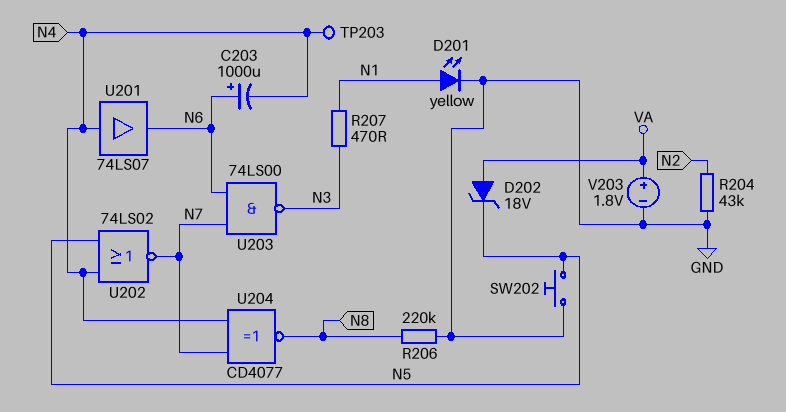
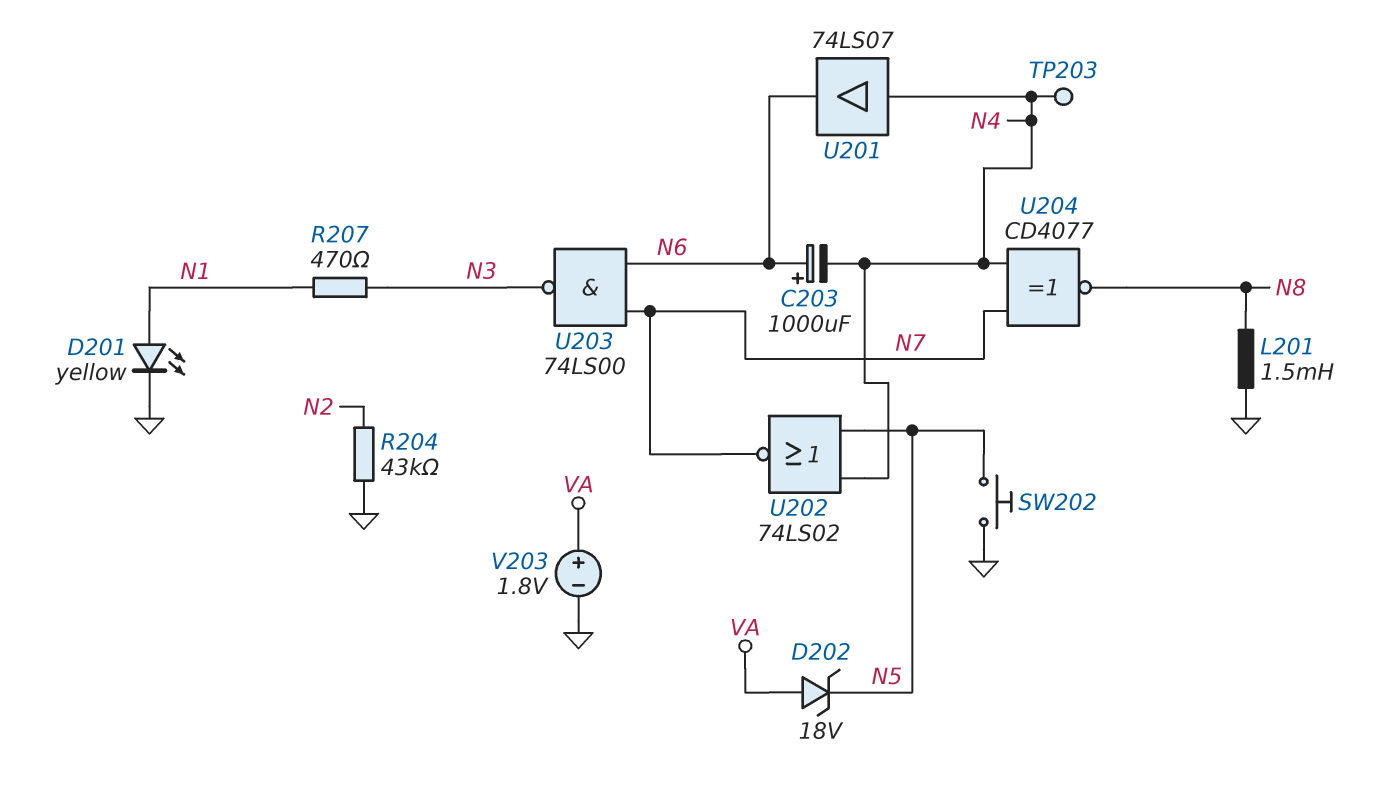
L201: none -> 1.5mH (GND, N8)
R206: 220k (GND, N8) -> none

